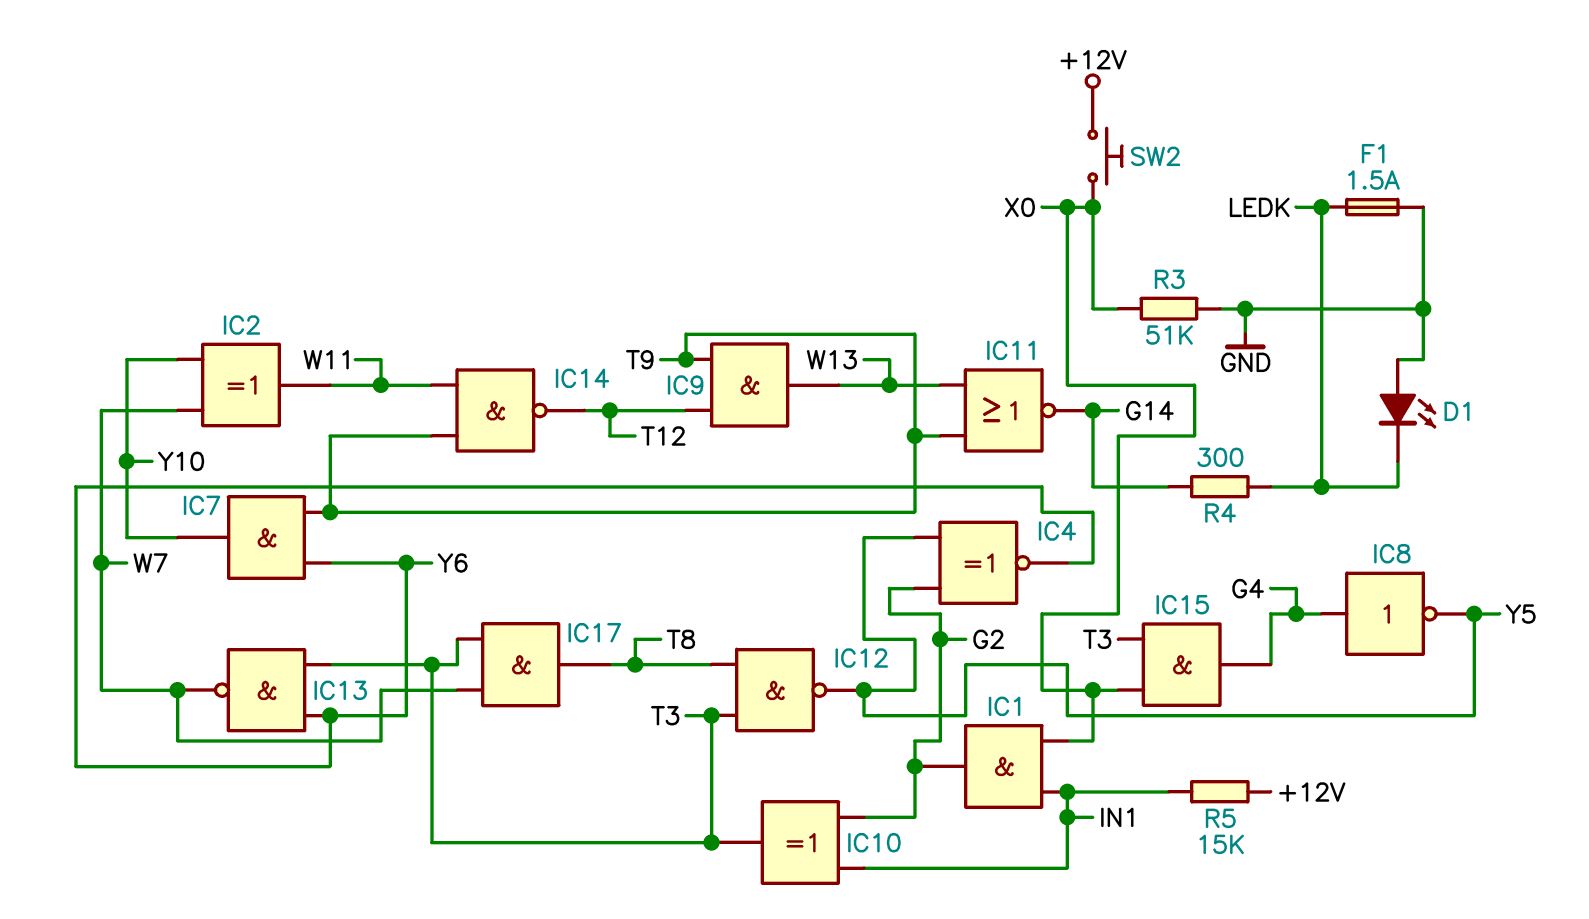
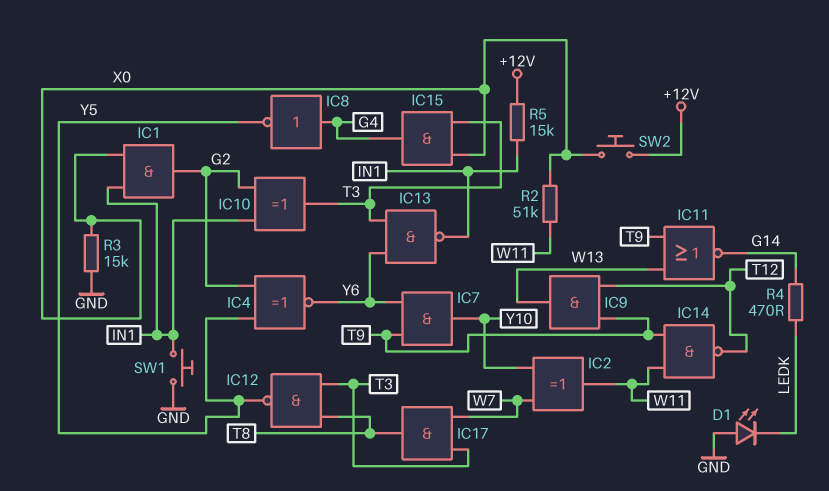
F1: 1.5A (GND, LEDK) -> none
IC13: NAND (in T3, in Y6, out W7) -> NAND (in T3, in Y6, out IN1)
R2: none -> 51k (W11, X0)
R3: 51k (GND, X0) -> 15k (GND, X0)
R4: 300 (G14, LEDK) -> 470 (G14, LEDK)
SW1: none -> button (GND, IN1)

